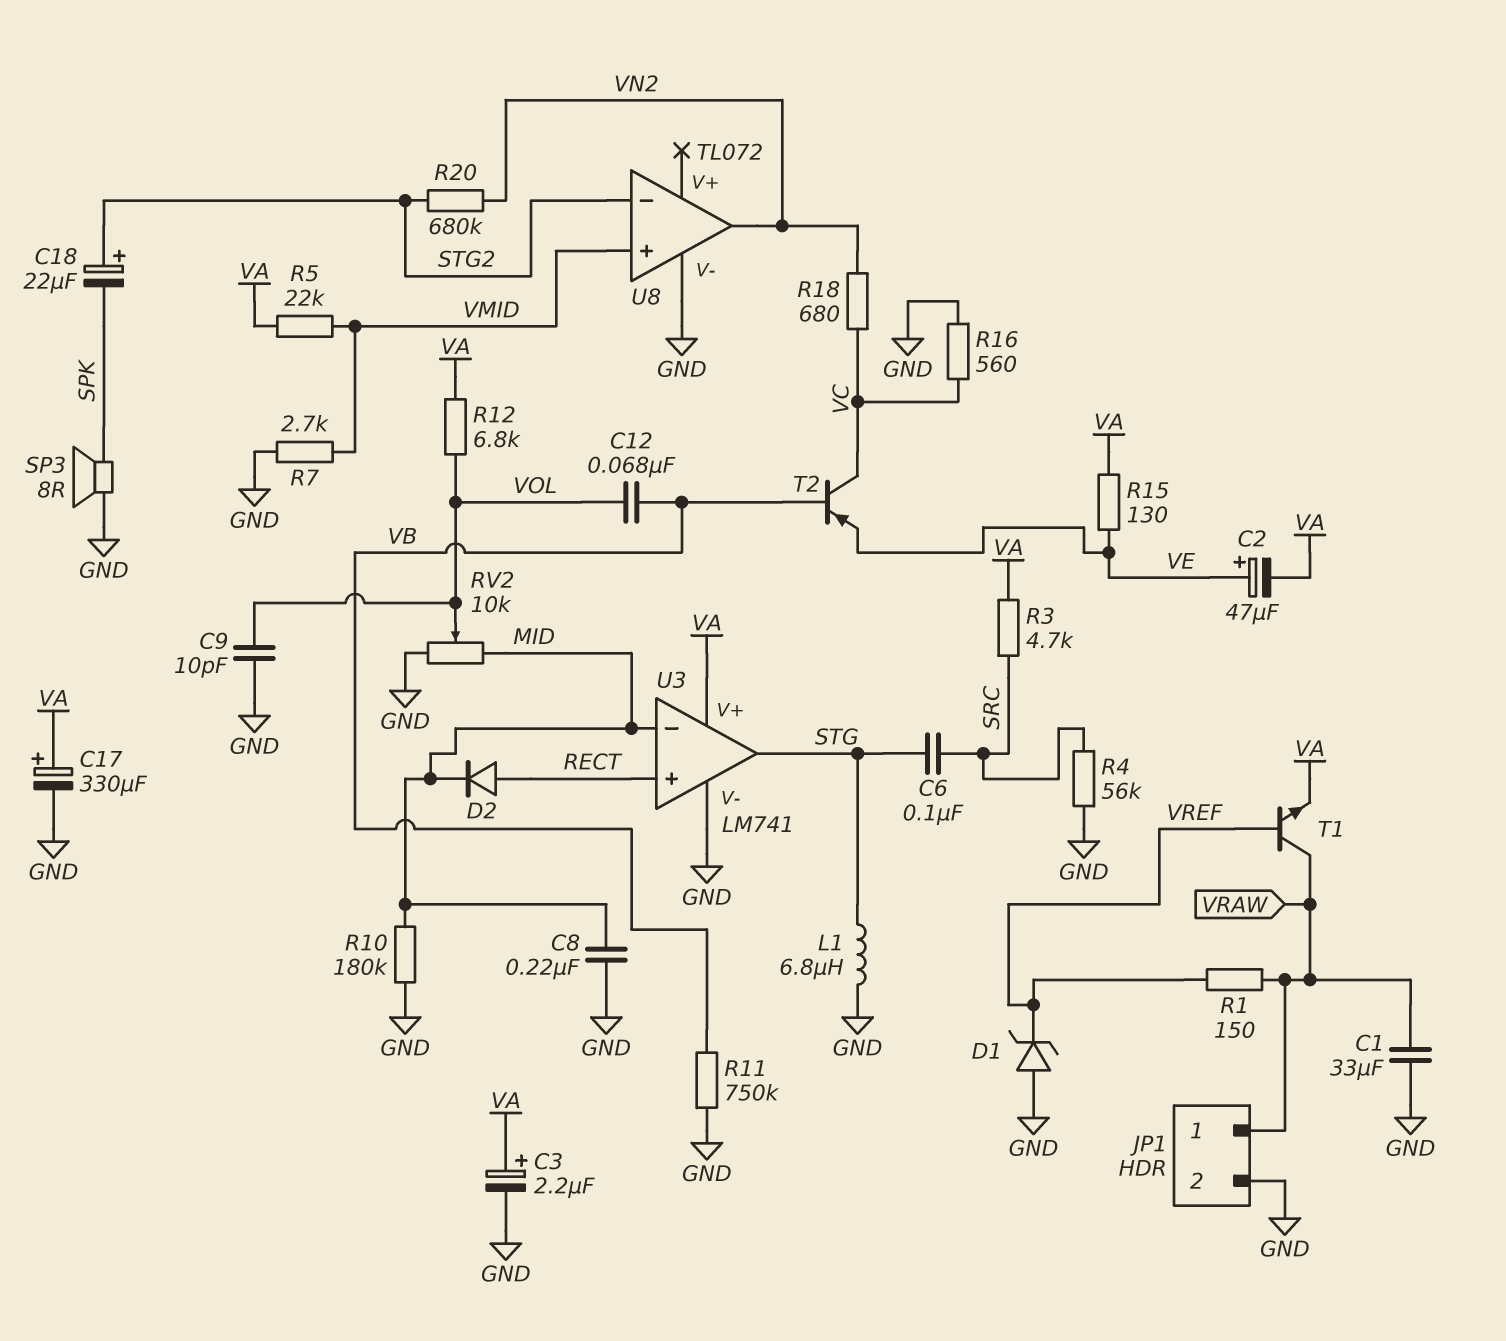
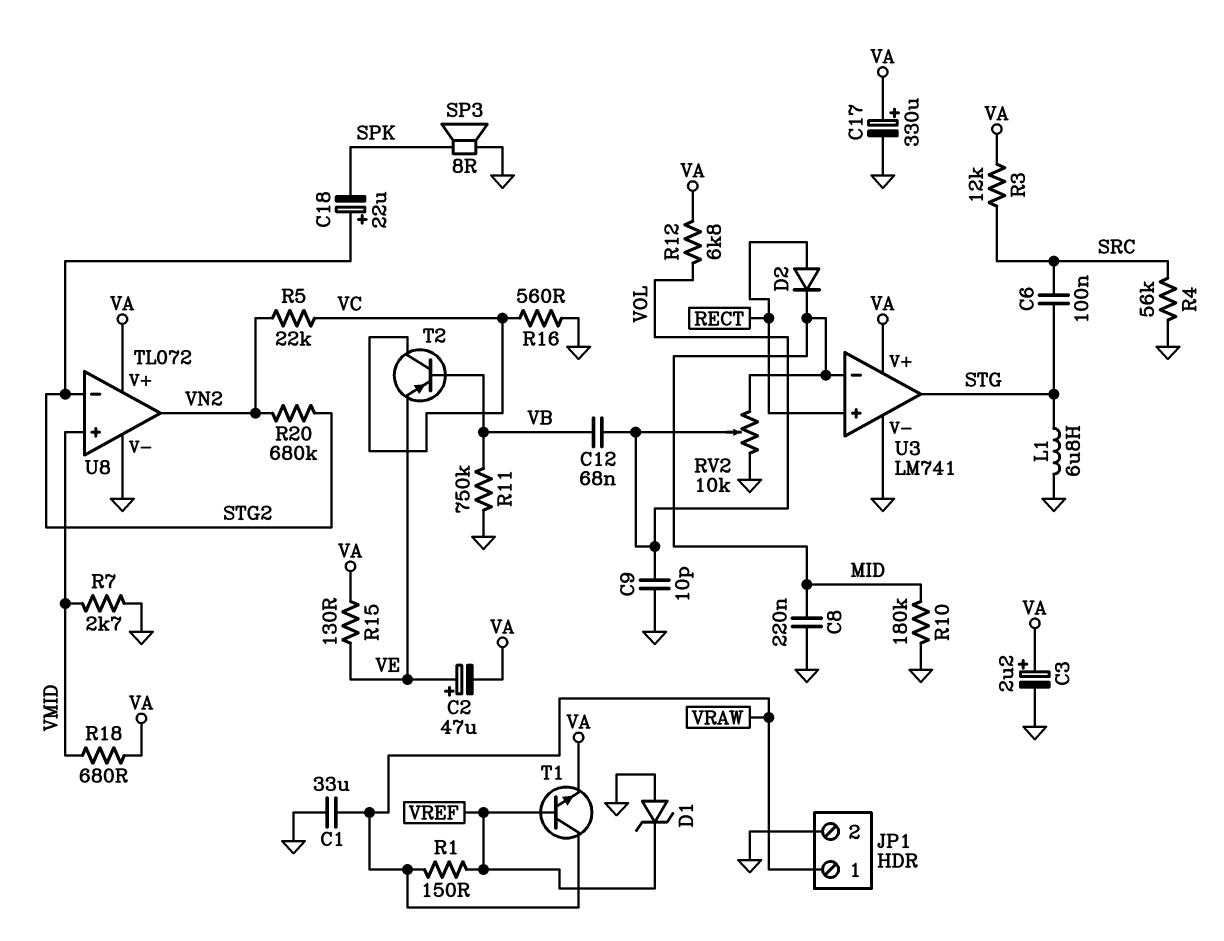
R3: 4.7k (SRC, VA) -> 12k (SRC, VA)
R5: 22k (VA, VMID) -> 22k (VC, VN2)
R18: 680 (VC, VN2) -> 680 (VA, VMID)
U8 pin V+: none -> VA

